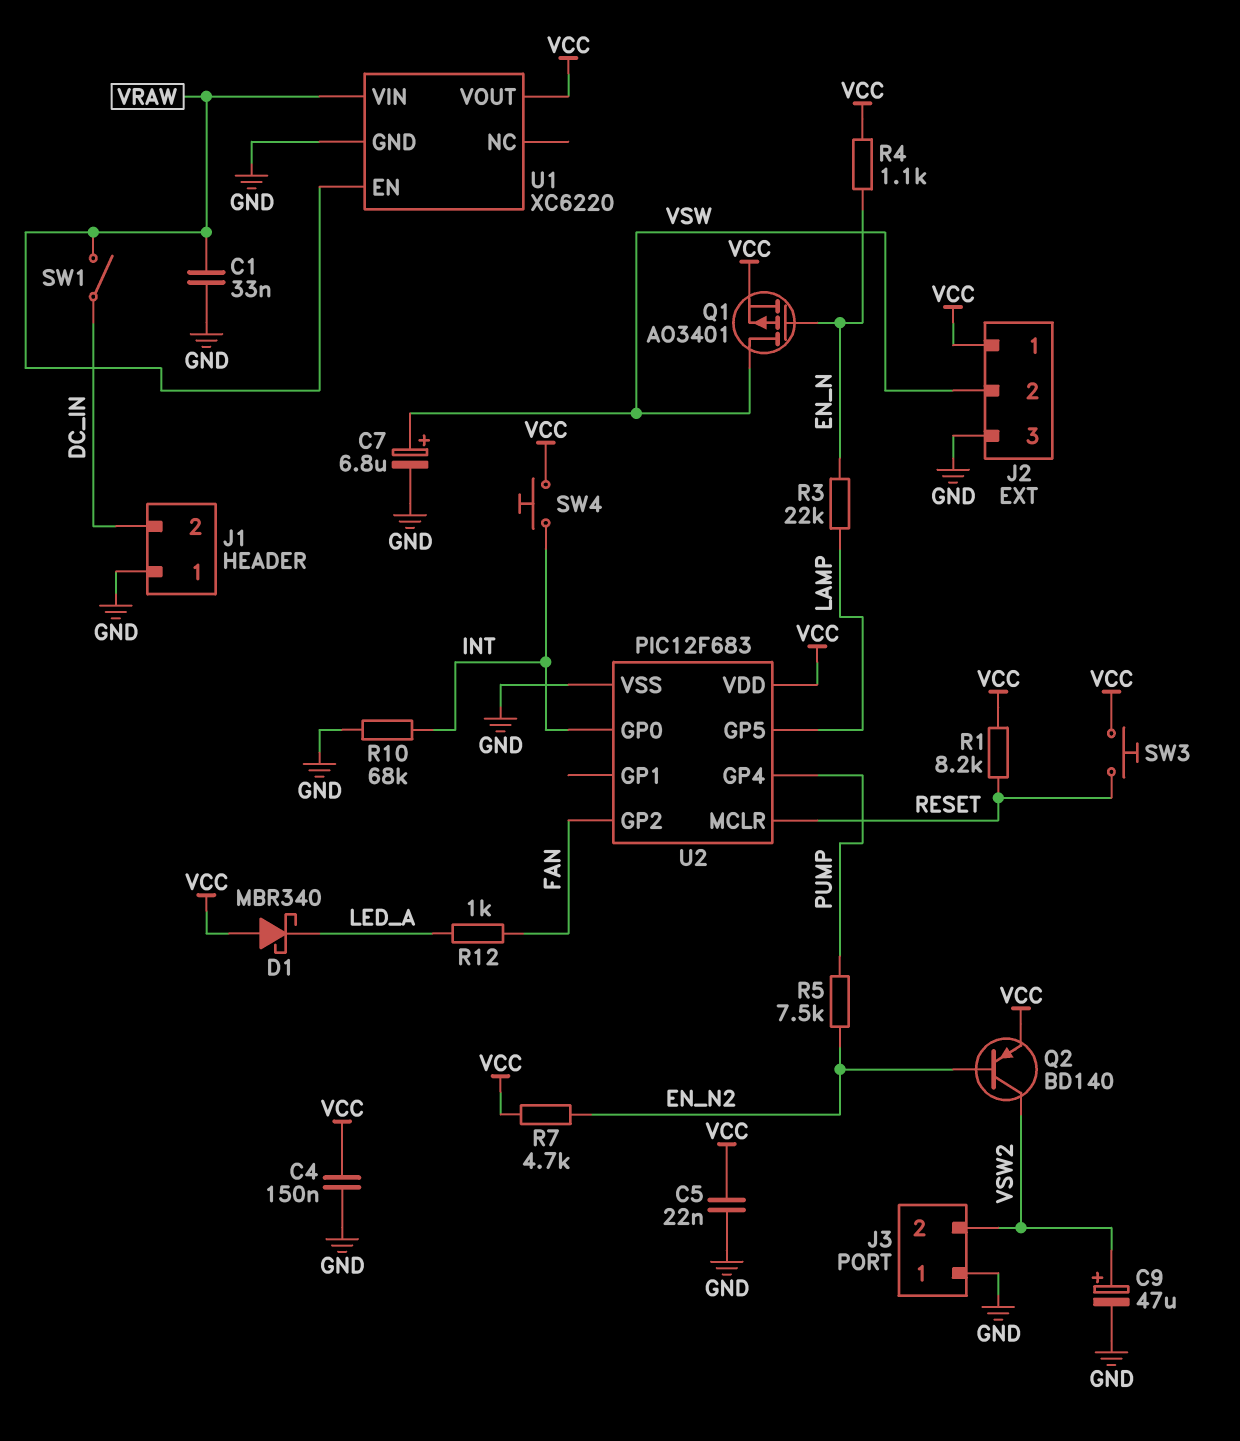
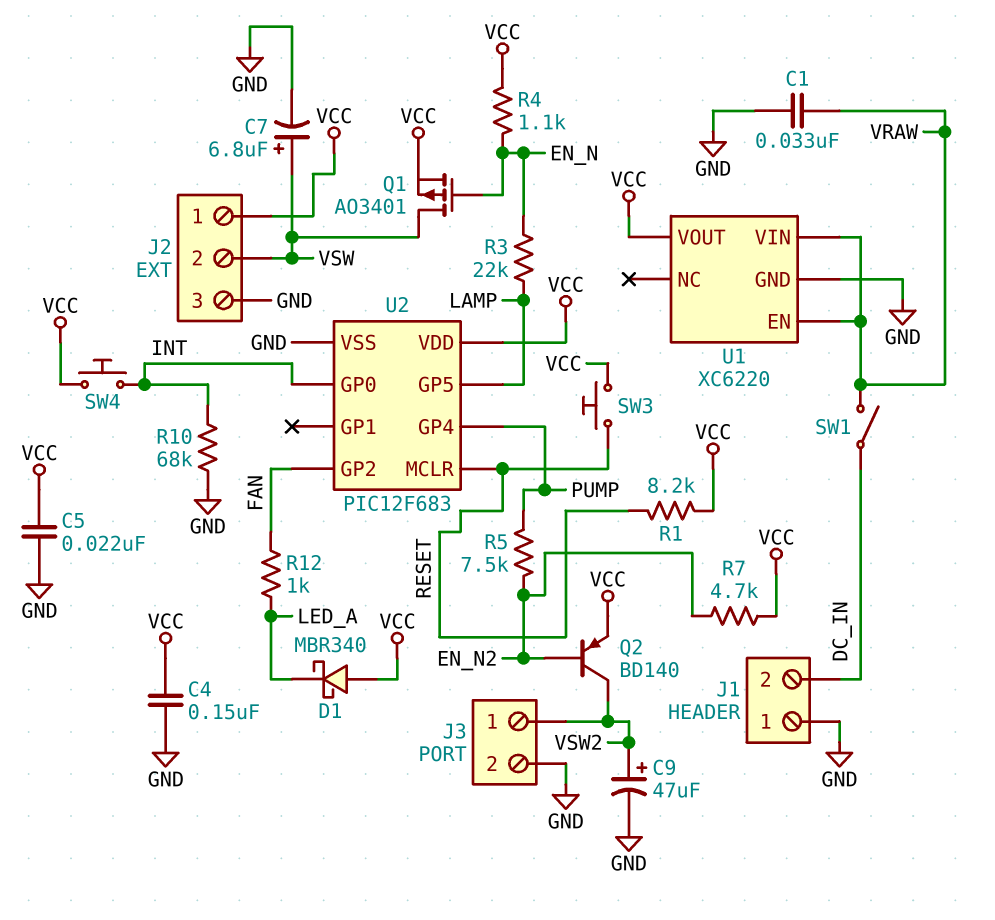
J3 pin 1: GND -> VSW2
J3 pin 2: VSW2 -> GND

